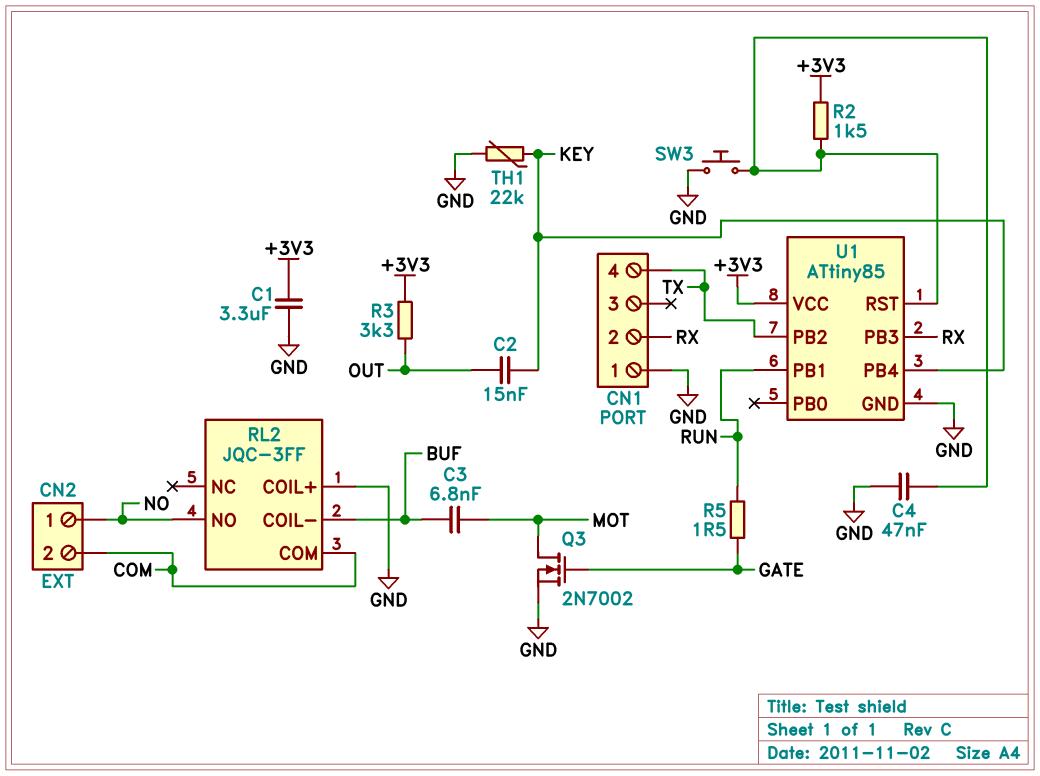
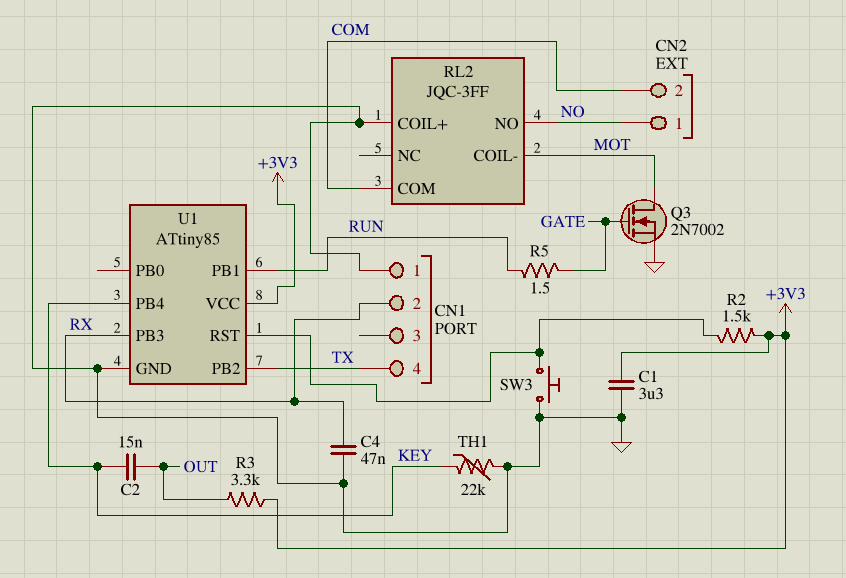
C3: 6.8nF (BUF, MOT) -> none
C4: 47nF (GND, U1/RST) -> 47nF (GND, RX)
RL2 pin COIL-: BUF -> MOT

